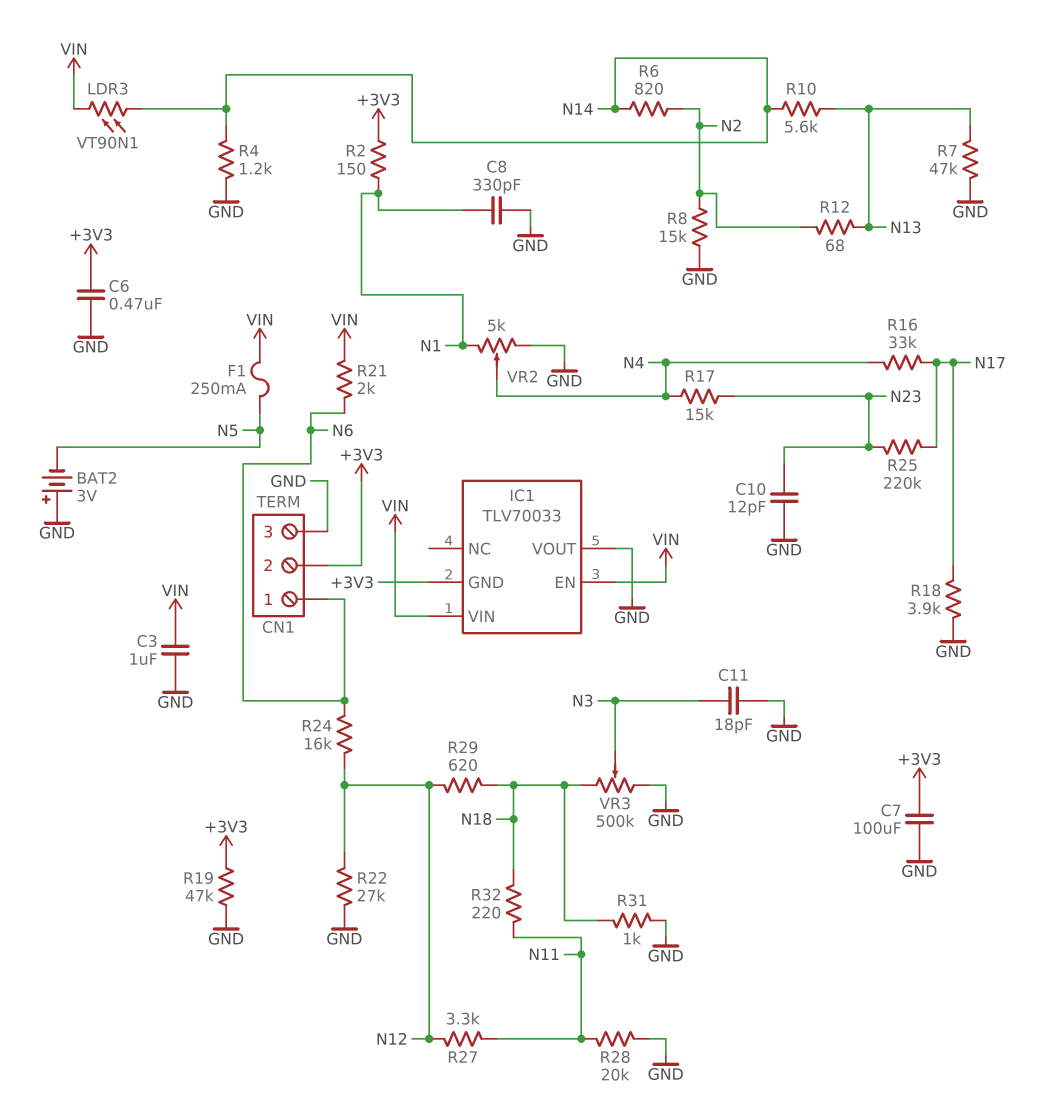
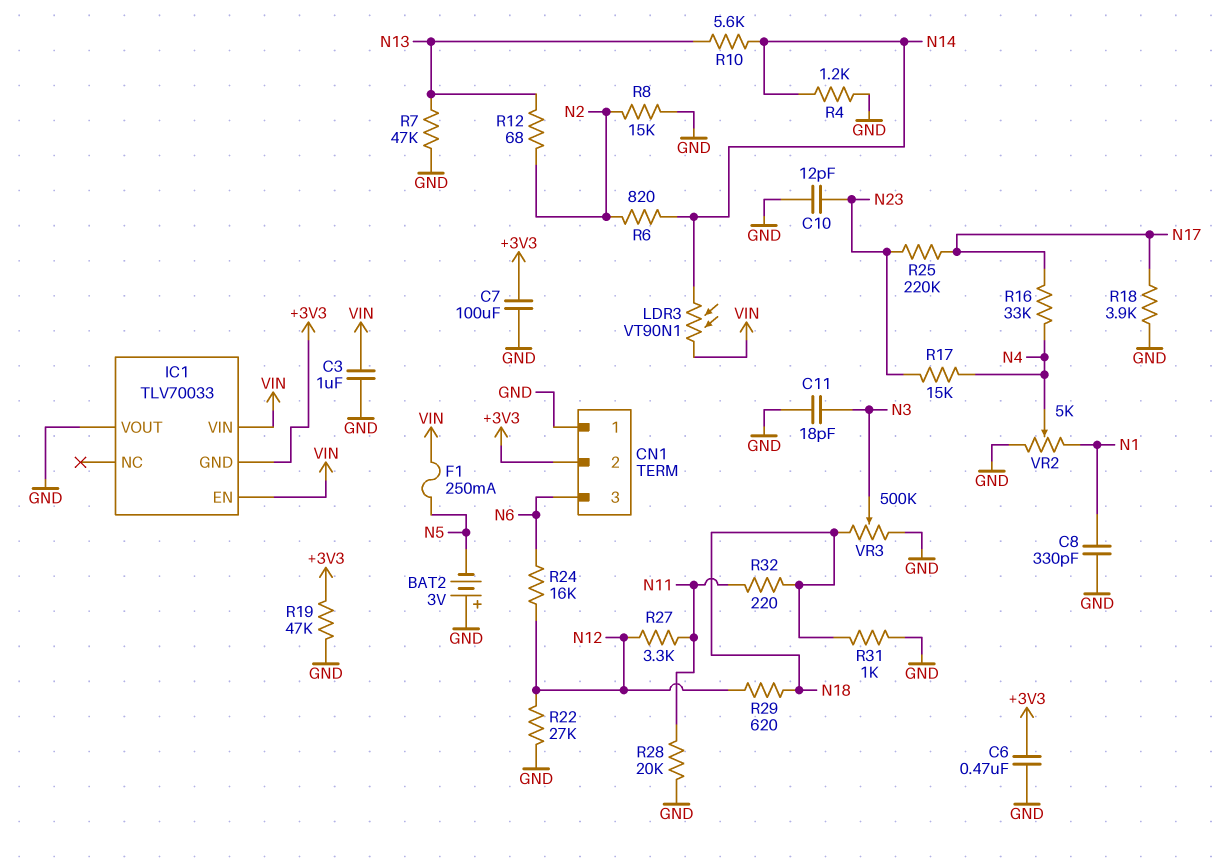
CN1 pin 1: N6 -> GND
CN1 pin 3: GND -> N6
R2: 150 (+3V3, N1) -> none
R21: 2k (N6, VIN) -> none

